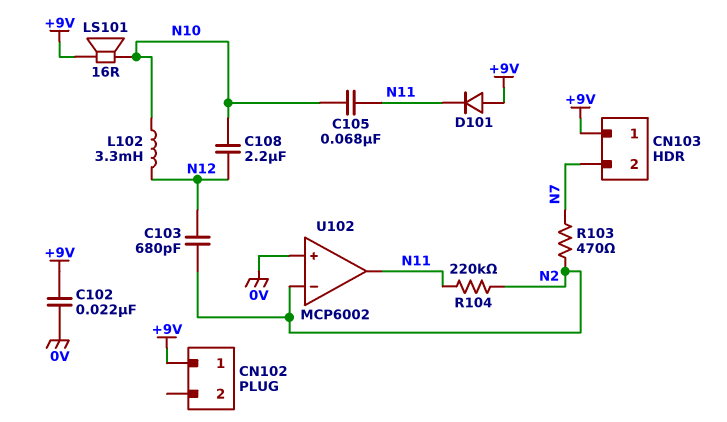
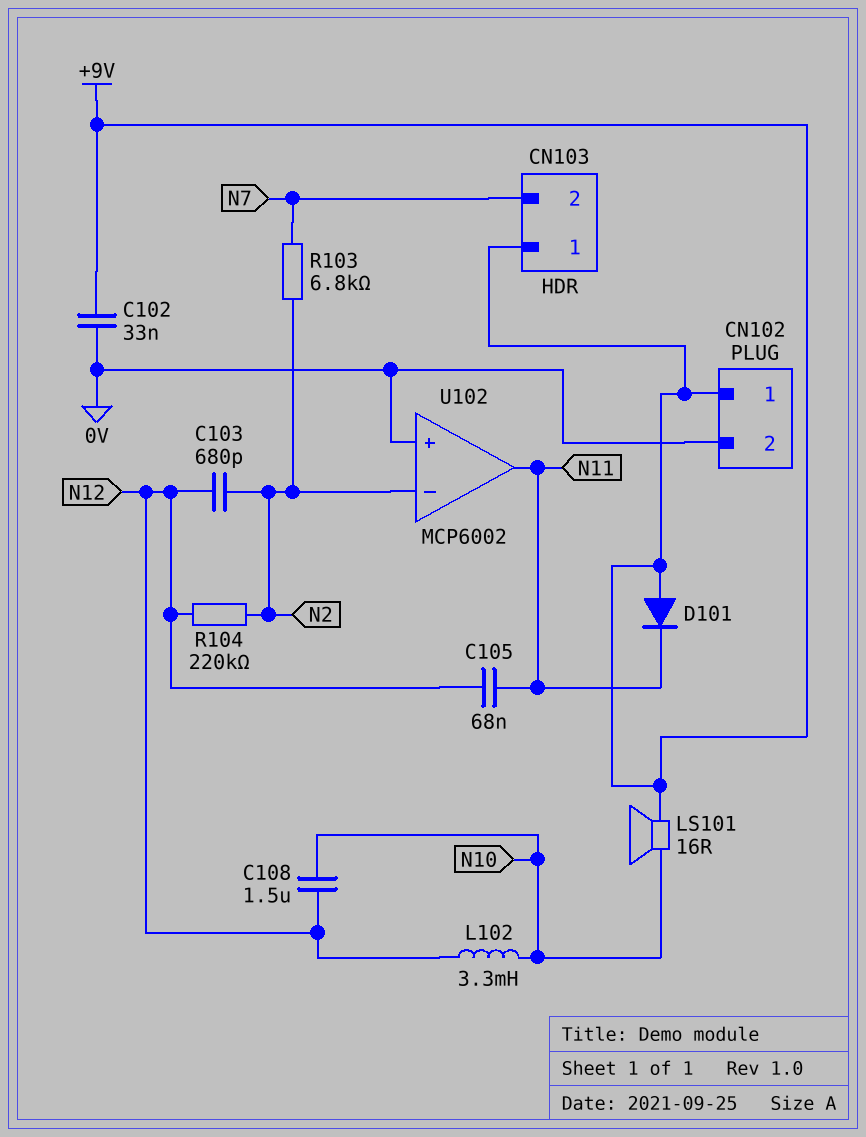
C102: 22nF (+9V, 0V) -> 33nF (+9V, 0V)
C105: 68nF (N10, N11) -> 68nF (N11, N12)
C108: 2.2uF (N10, N12) -> 1.5uF (N10, N12)
CN102 pin 2: none -> 0V
R103: 470 (N2, N7) -> 6.8k (N2, N7)
R104: 220k (N2, N11) -> 220k (N2, N12)

